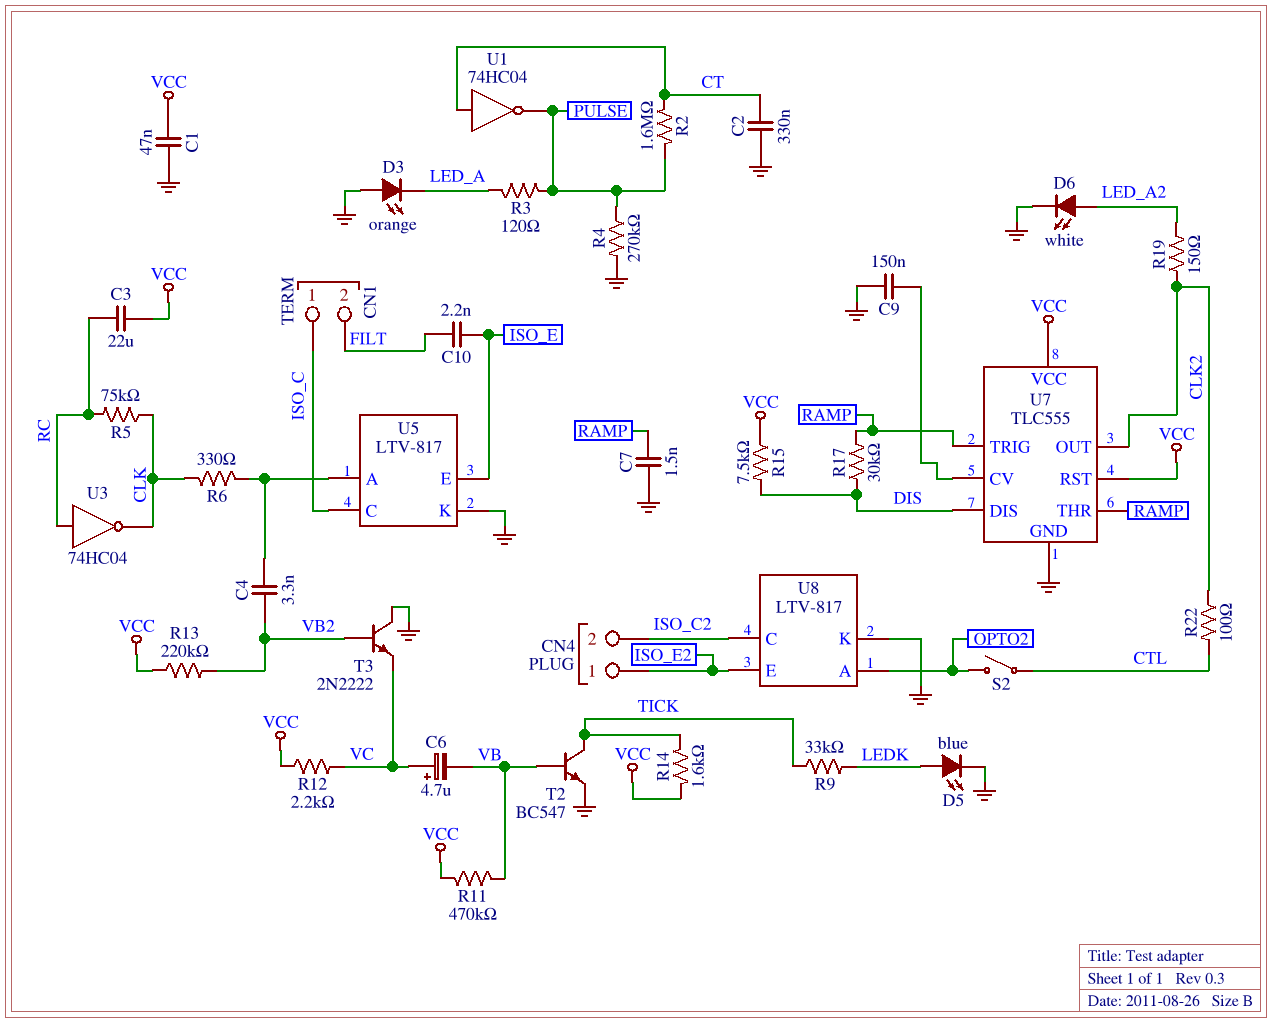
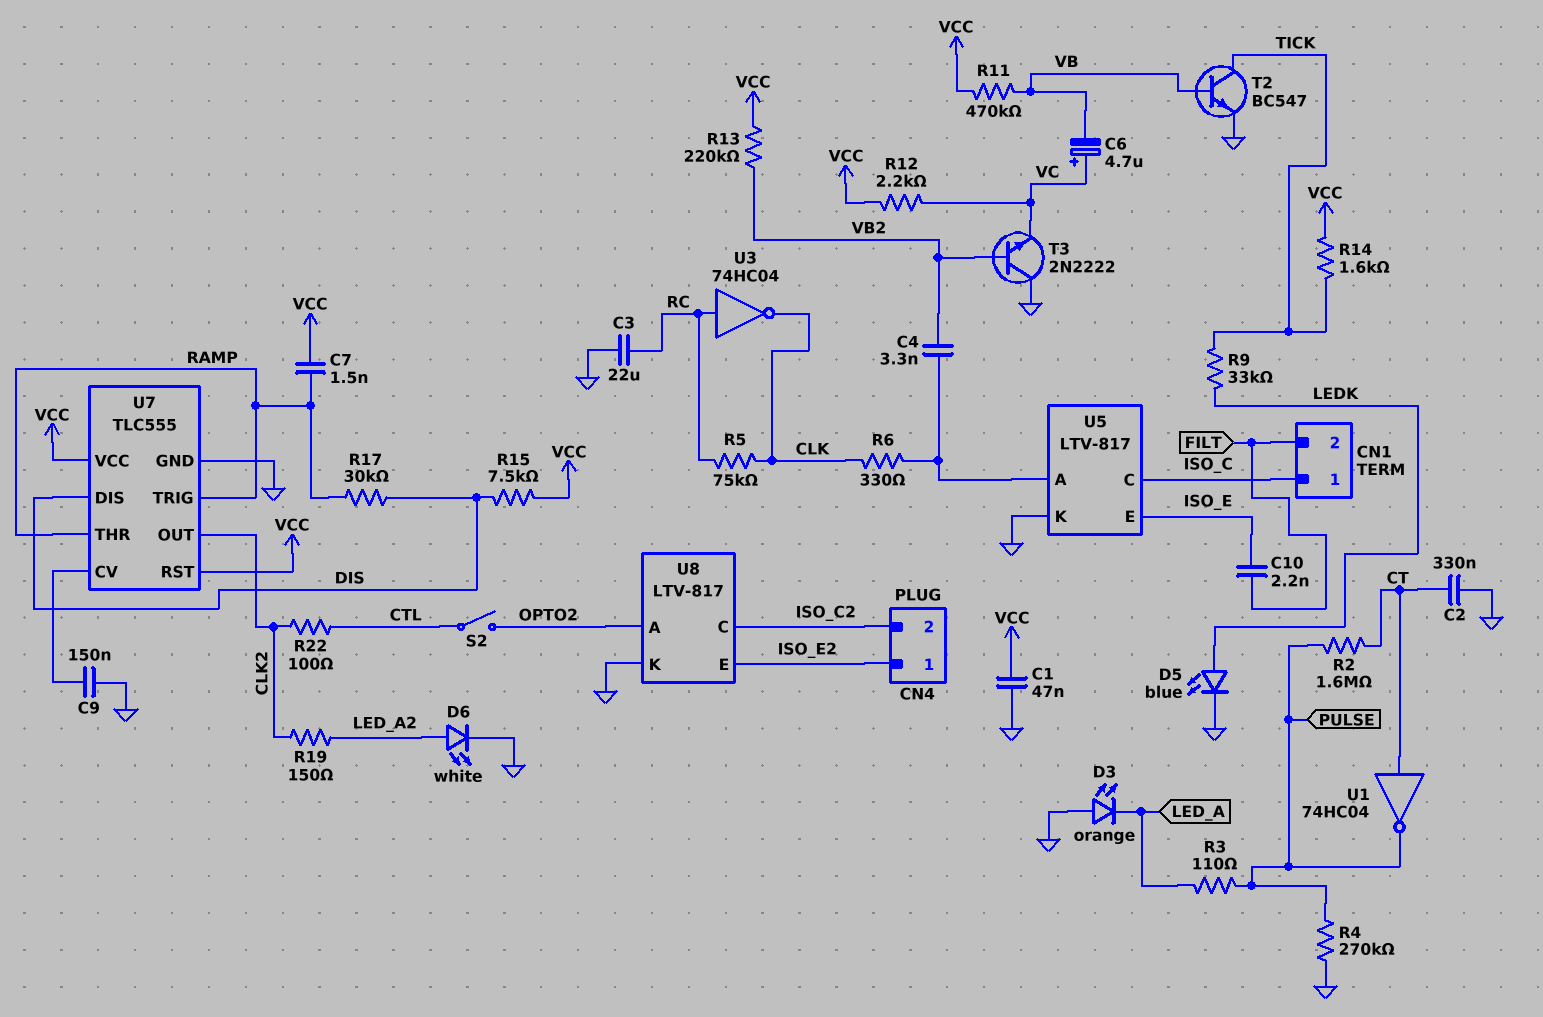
C3: 22uF (RC, VCC) -> 22uF (GND, RC)
C7: 1.5nF (GND, RAMP) -> 1.5nF (RAMP, VCC)
R3: 120 (LED_A, PULSE) -> 110 (LED_A, PULSE)

